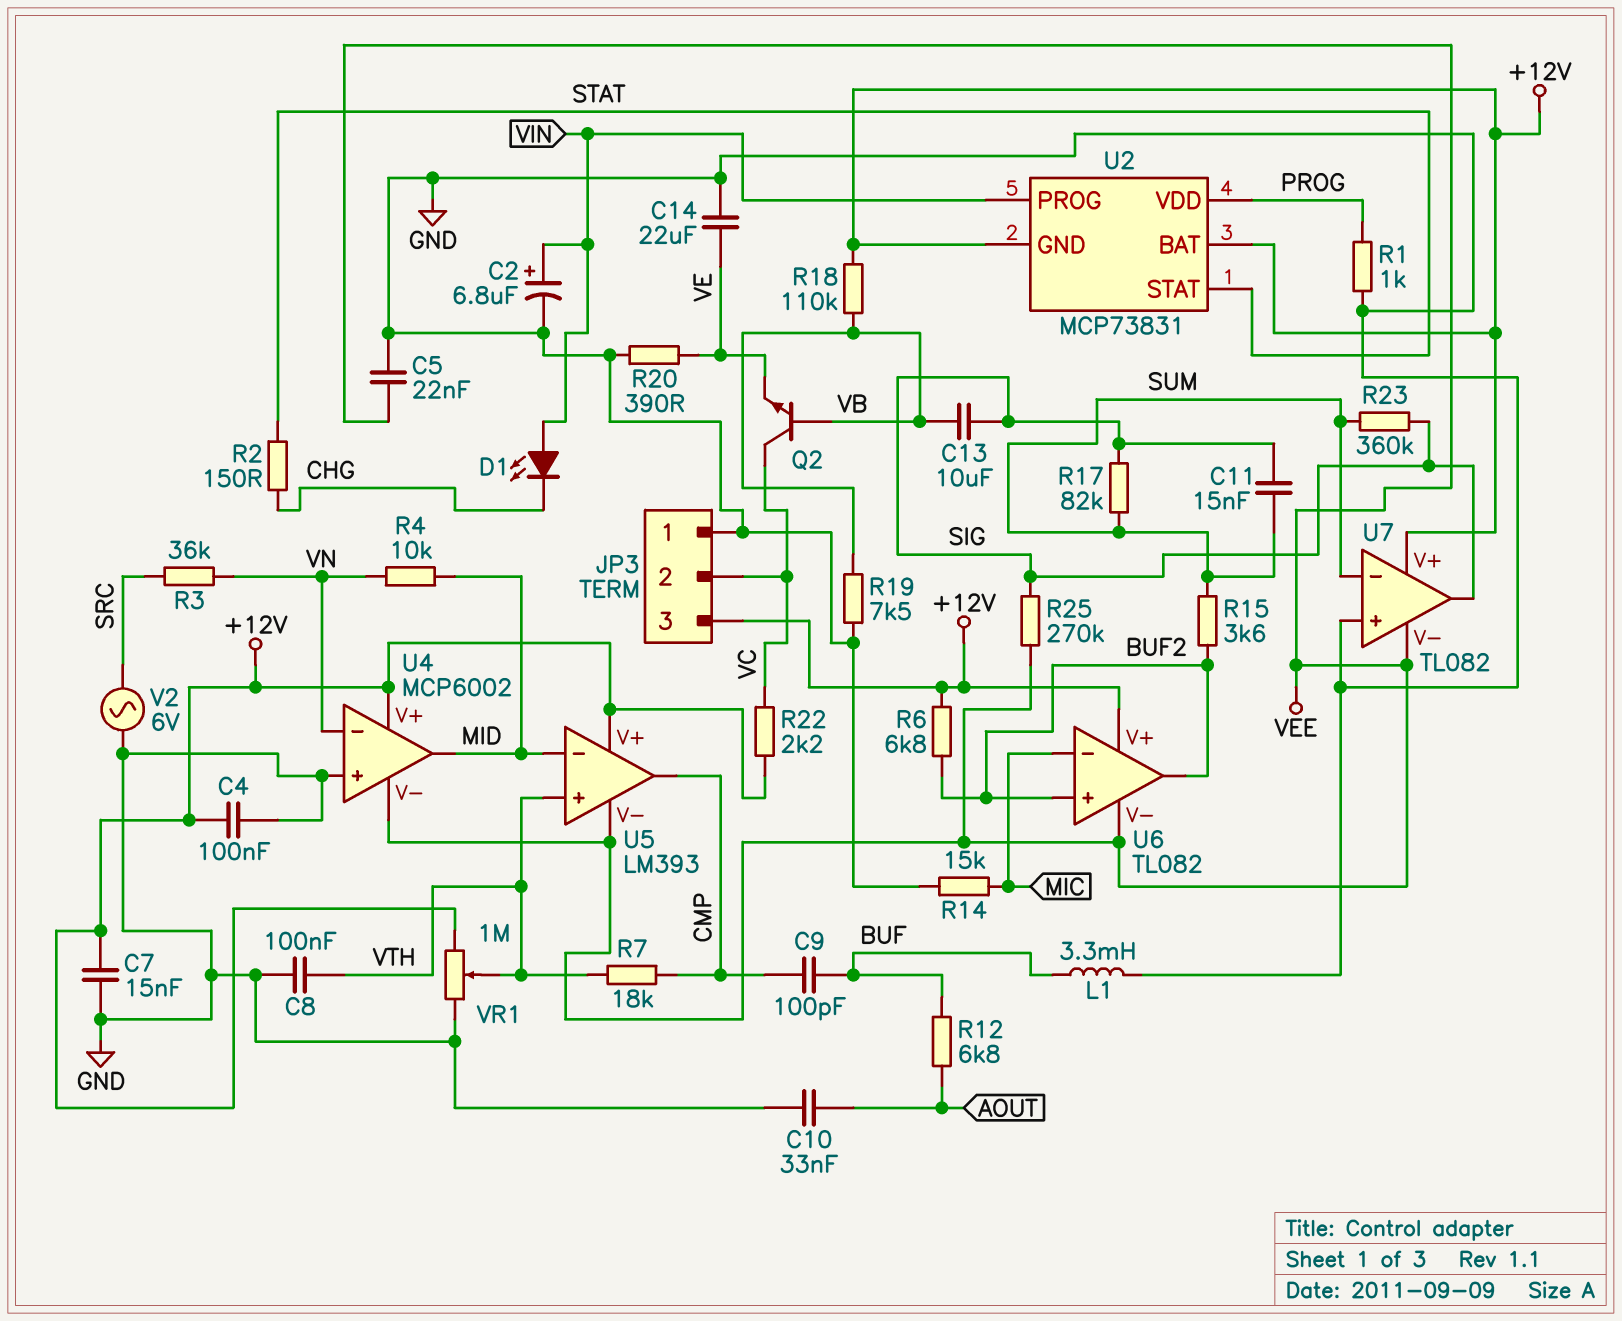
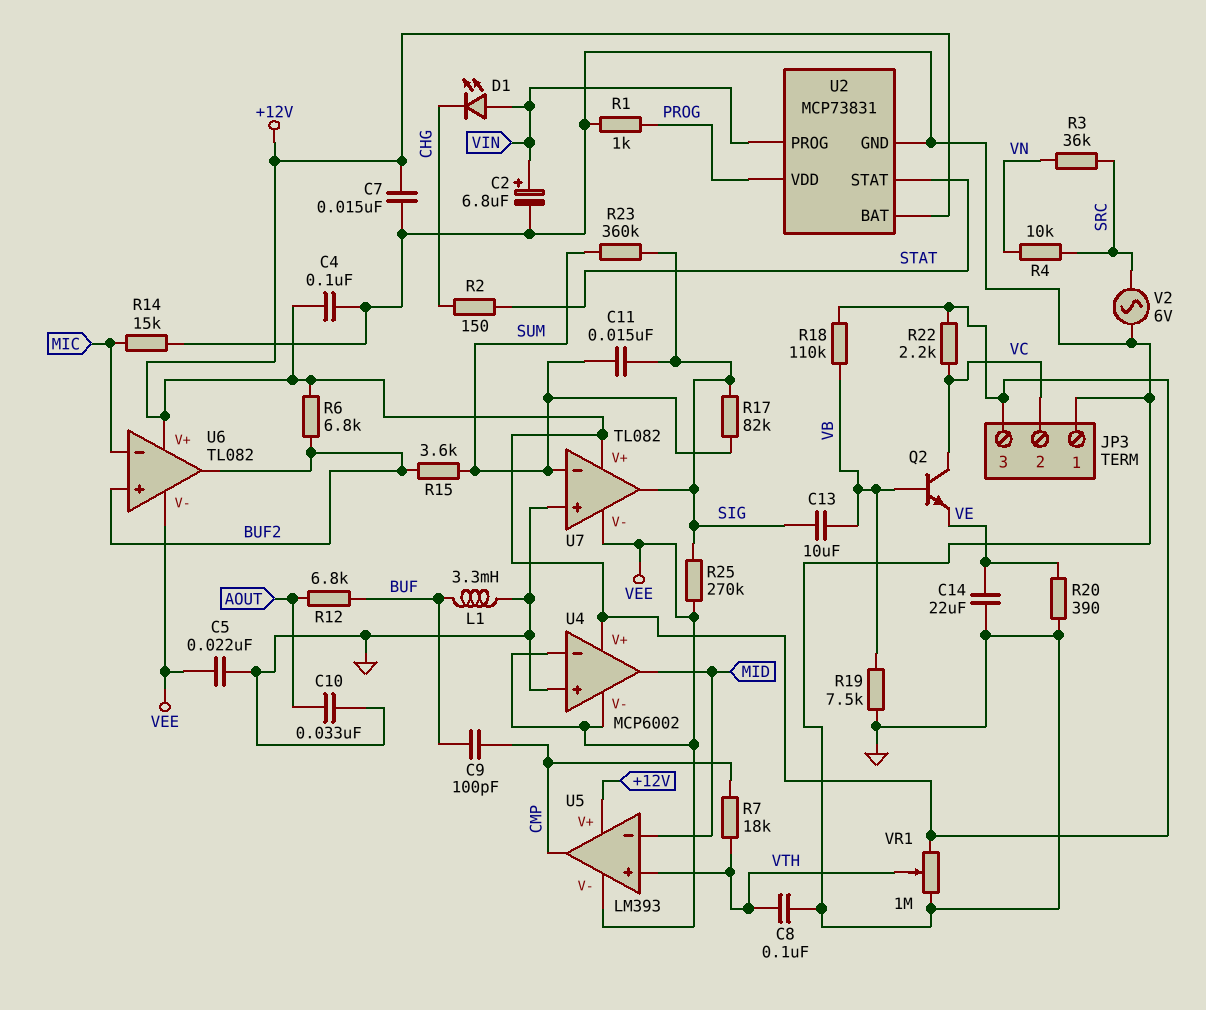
R4: 10k (MID, VN) -> 10k (SRC, VN)
U2 pin GND: +12V -> GND
U4 pin in-: VN -> VEE

